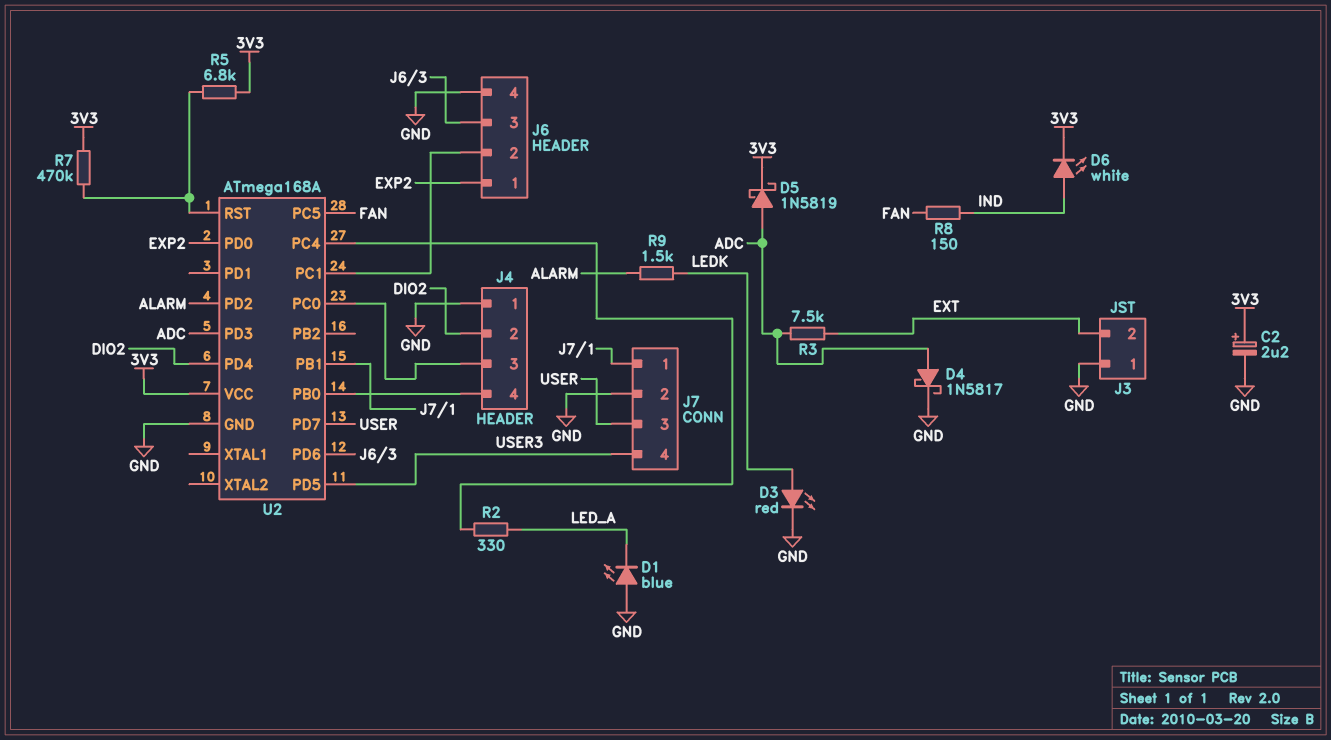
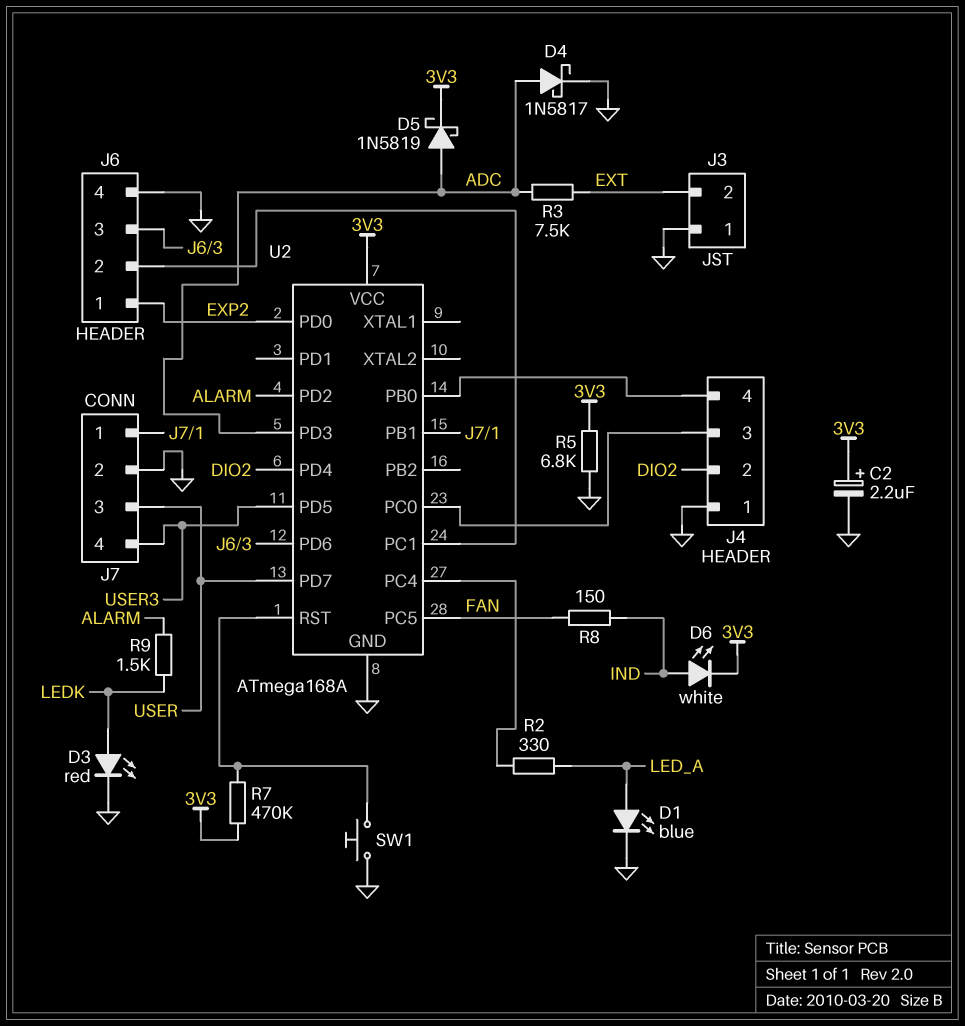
D1: LED blue (A GND, K LED_A) -> LED blue (A LED_A, K GND)
R5: 6.8k (3V3, U2/RST) -> 6.8k (3V3, GND)
SW1: none -> button (GND, U2/RST)

